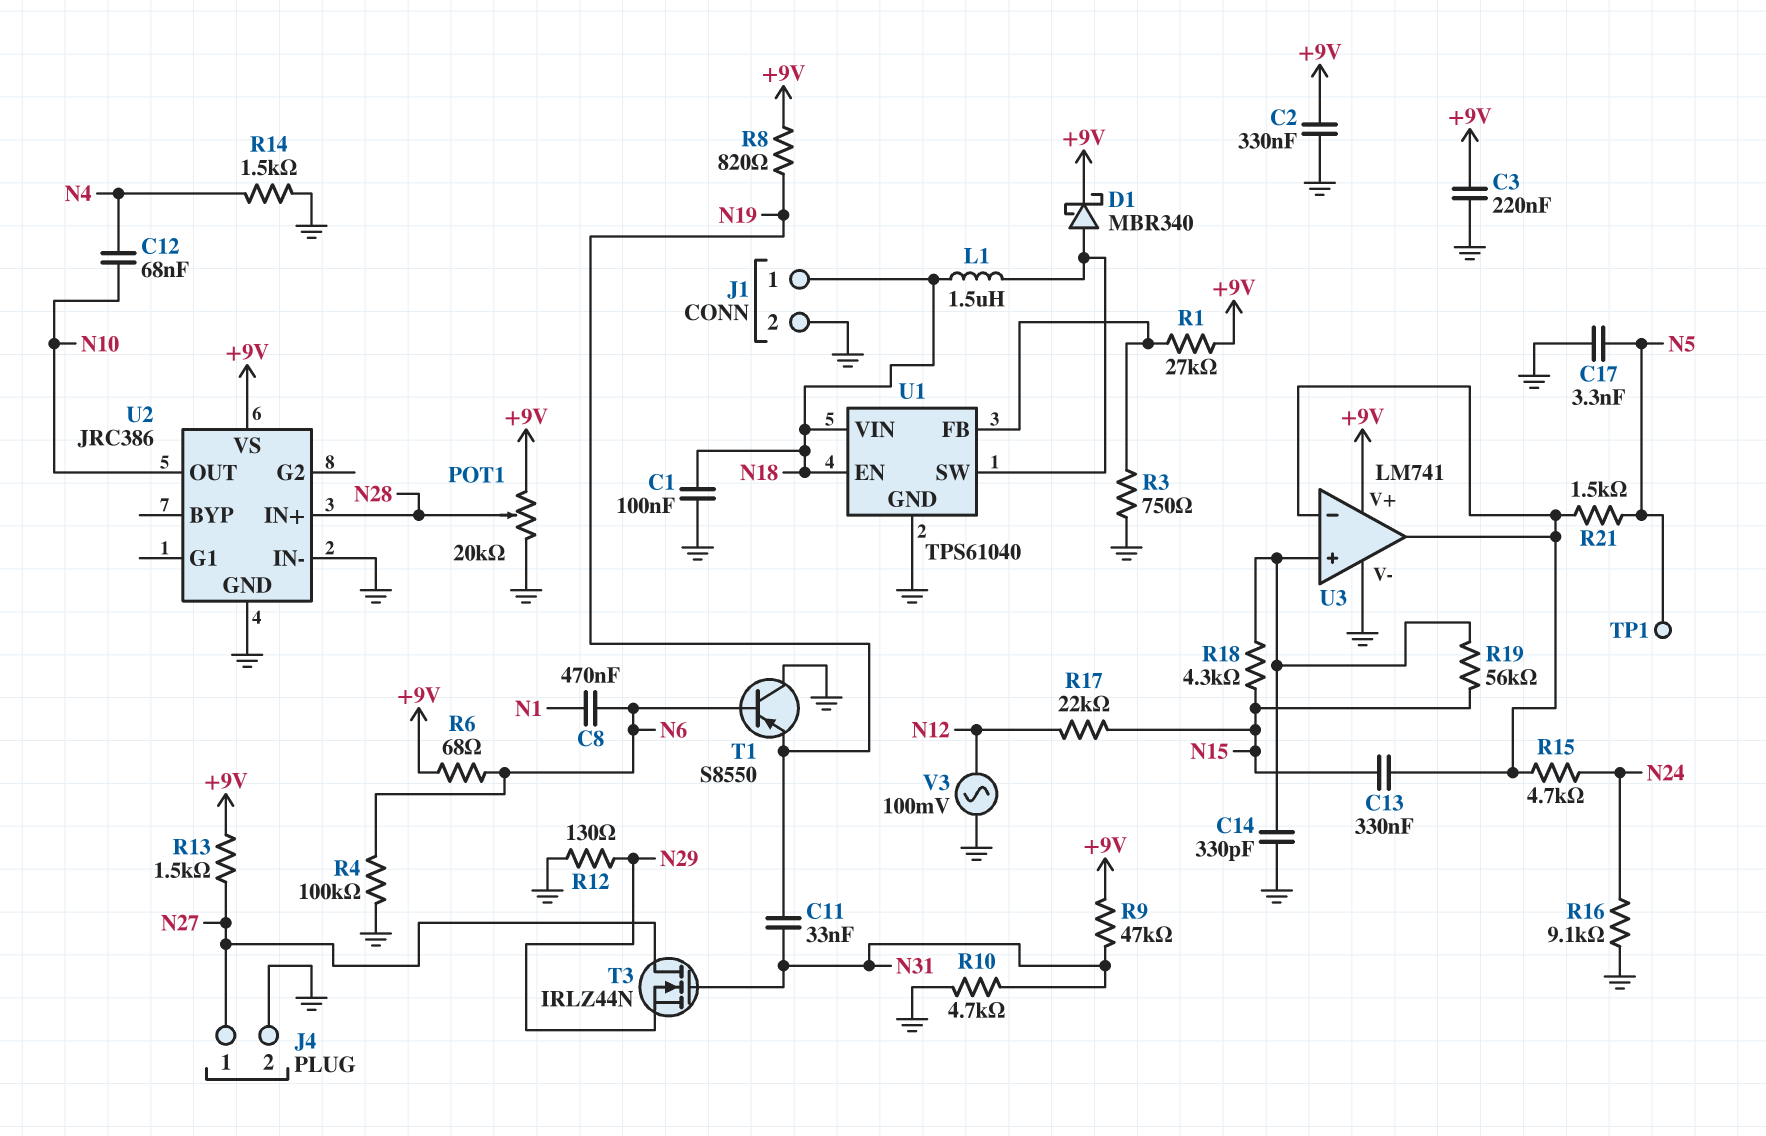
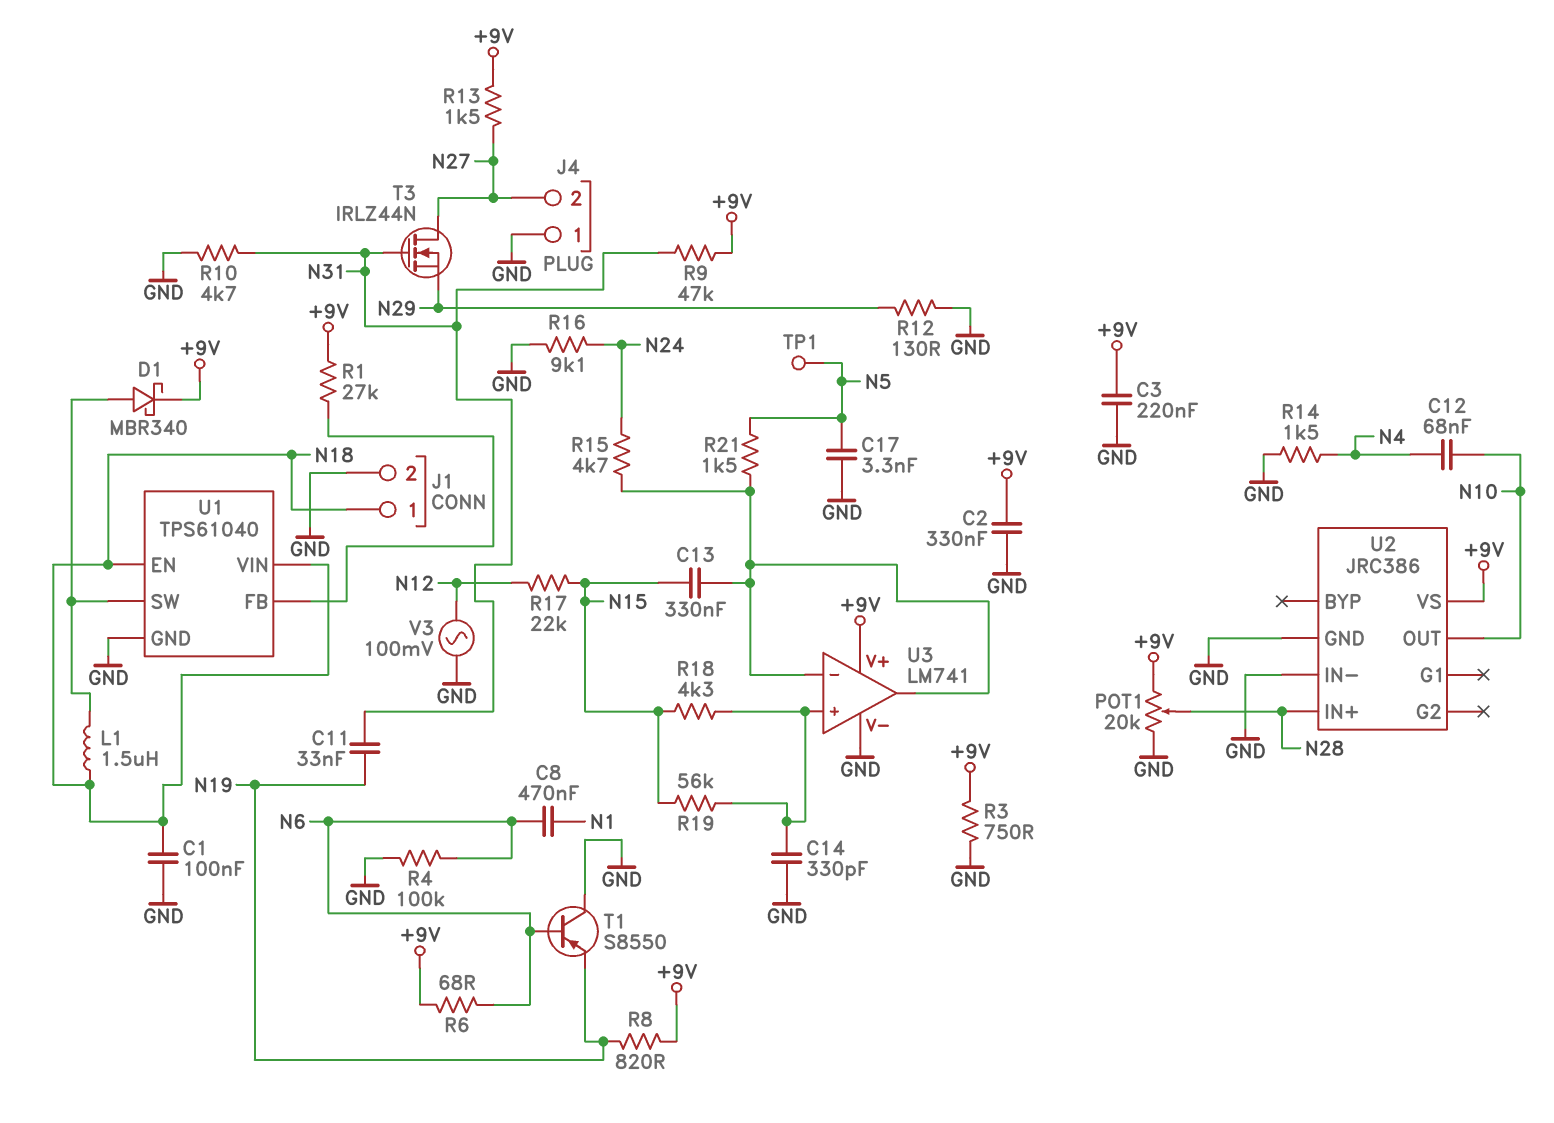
J4 pin 1: N27 -> GND
J4 pin 2: GND -> N27
R3: 750 (GND, U1/FB) -> 750 (+9V, GND)

